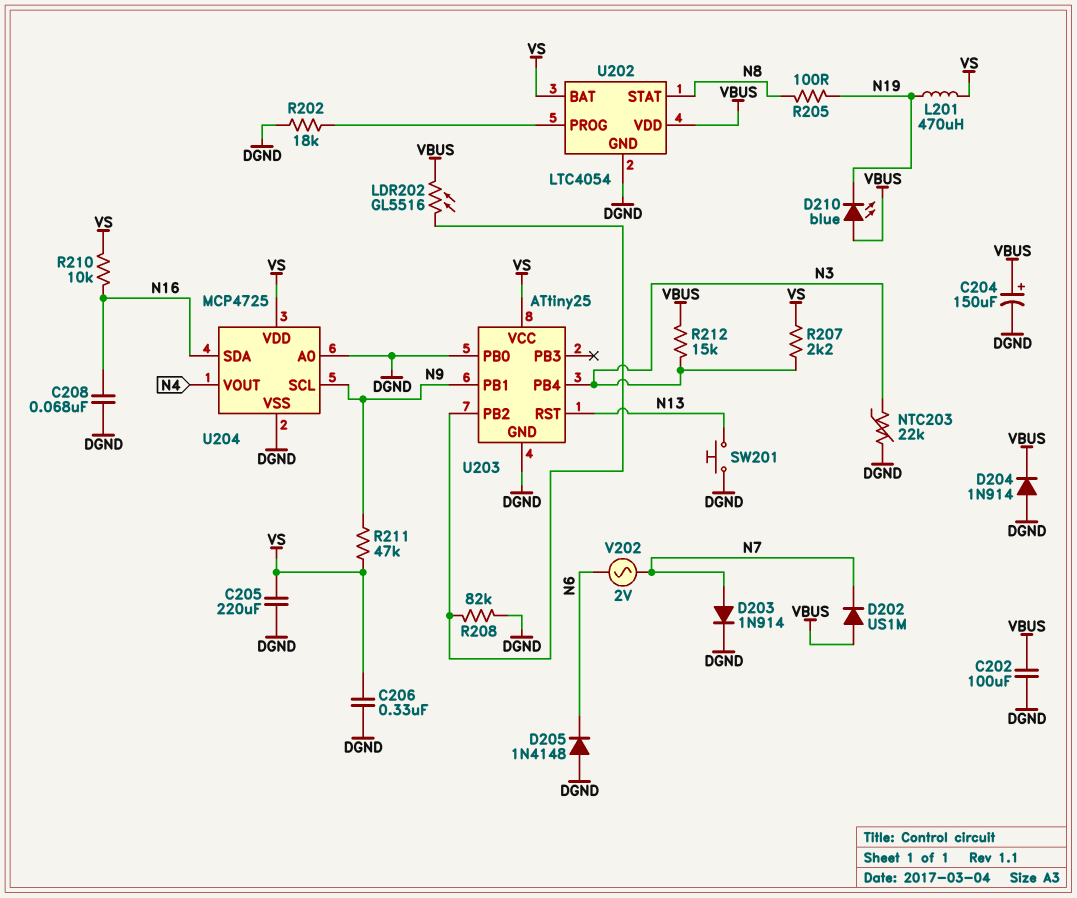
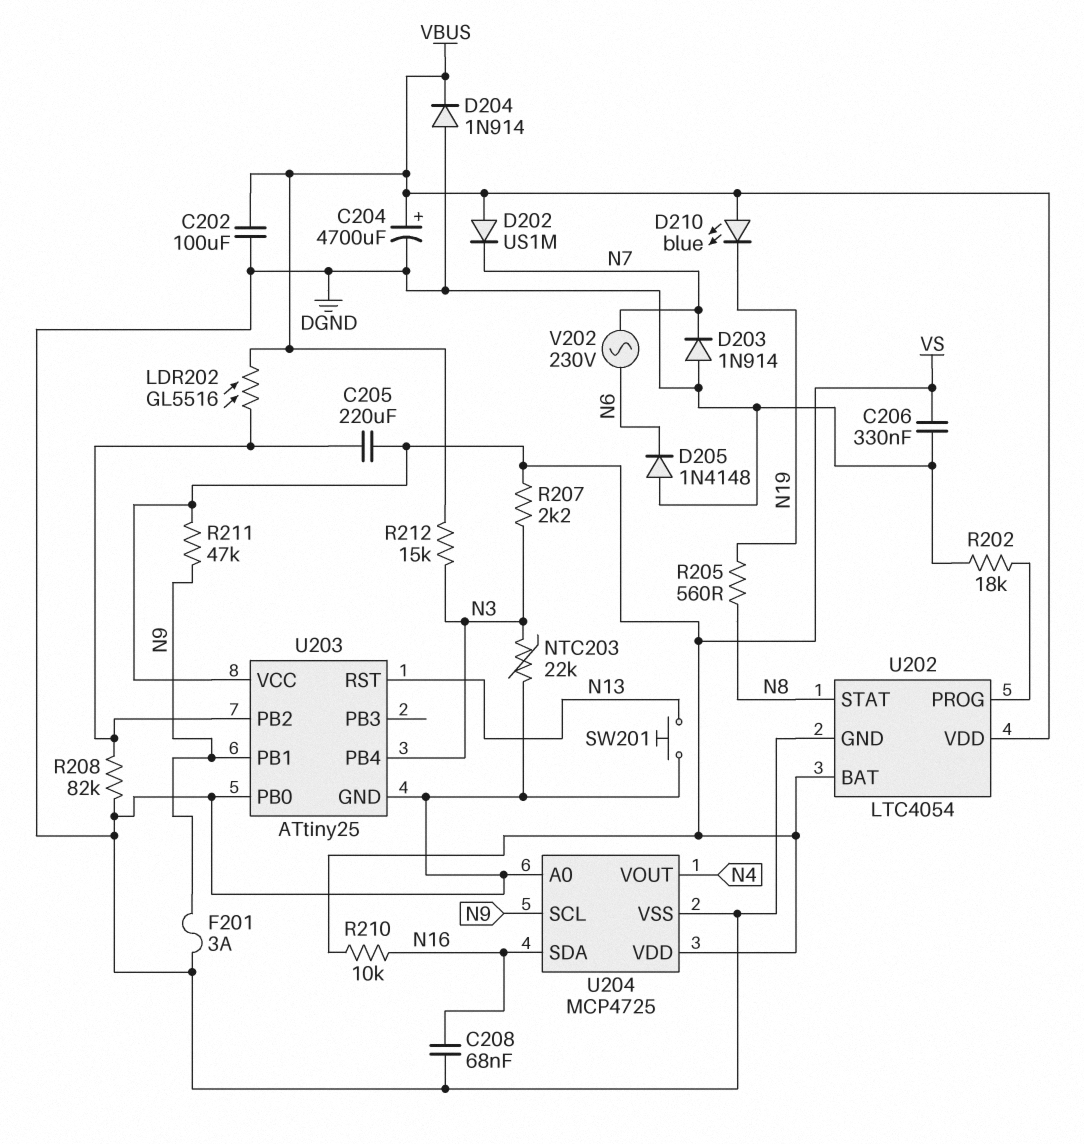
C204: 150uF (plus VBUS, minus DGND) -> 4700uF (plus VBUS, minus DGND)
C205: 220uF (DGND, VS) -> 220uF (U203/PB2, VS)
D203: diode 1N914 (A N7, K DGND) -> diode 1N914 (A DGND, K N7)
F201: none -> 3A (DGND, N9)
L201: 470uH (N19, VS) -> none
R205: 100 (N8, N19) -> 560 (N8, N19)
V202: AC 2V (N6, N7) -> AC 230V (N6, N7)

